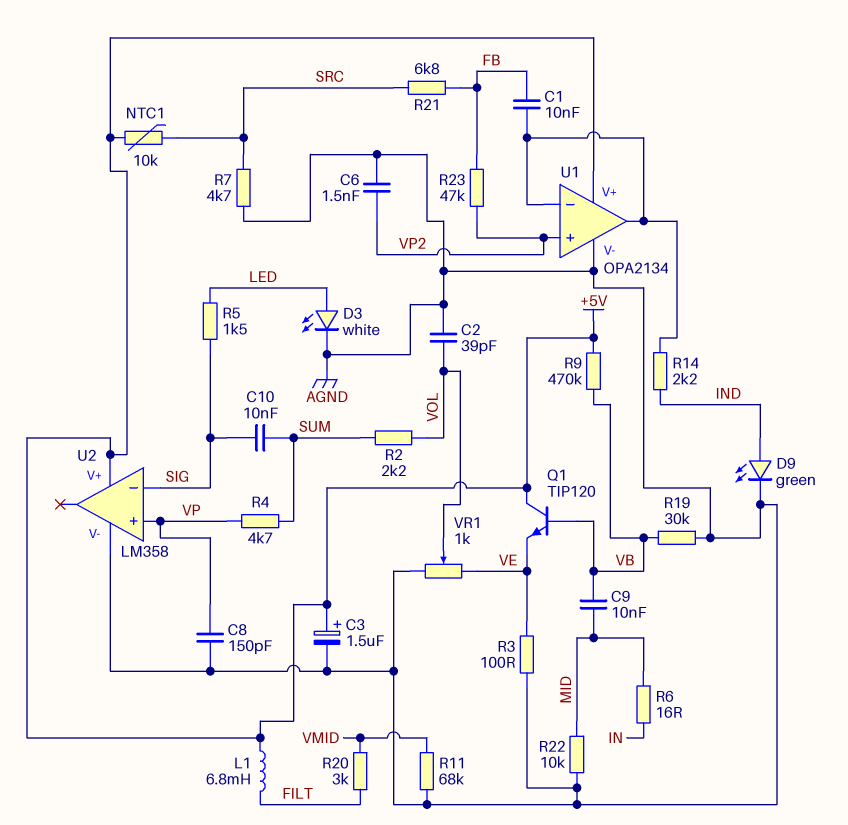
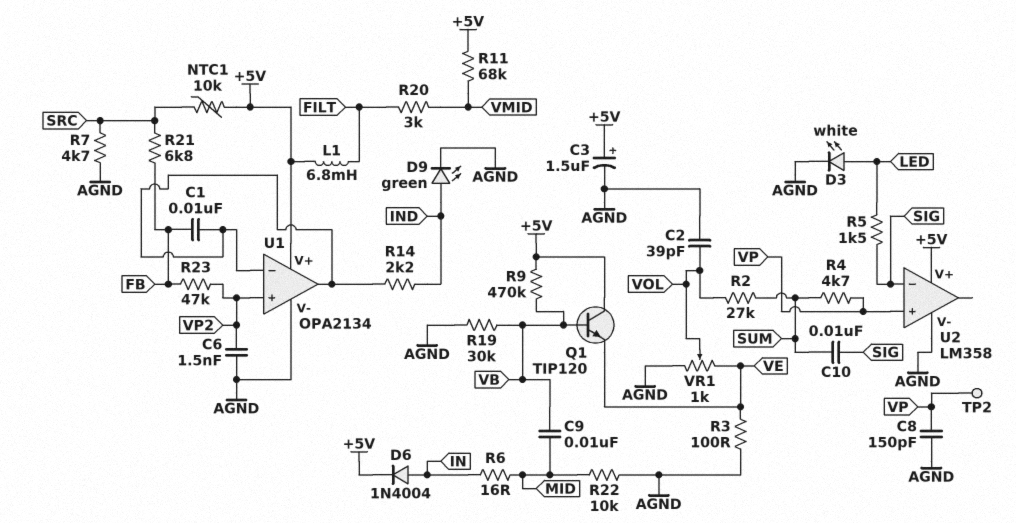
D6: none -> diode 1N4004 (A IN, K +5V)
R2: 2.2k (SUM, VOL) -> 27k (SUM, VOL)
R11: 68k (AGND, VMID) -> 68k (+5V, VMID)
TP2: none -> test point (VP)

